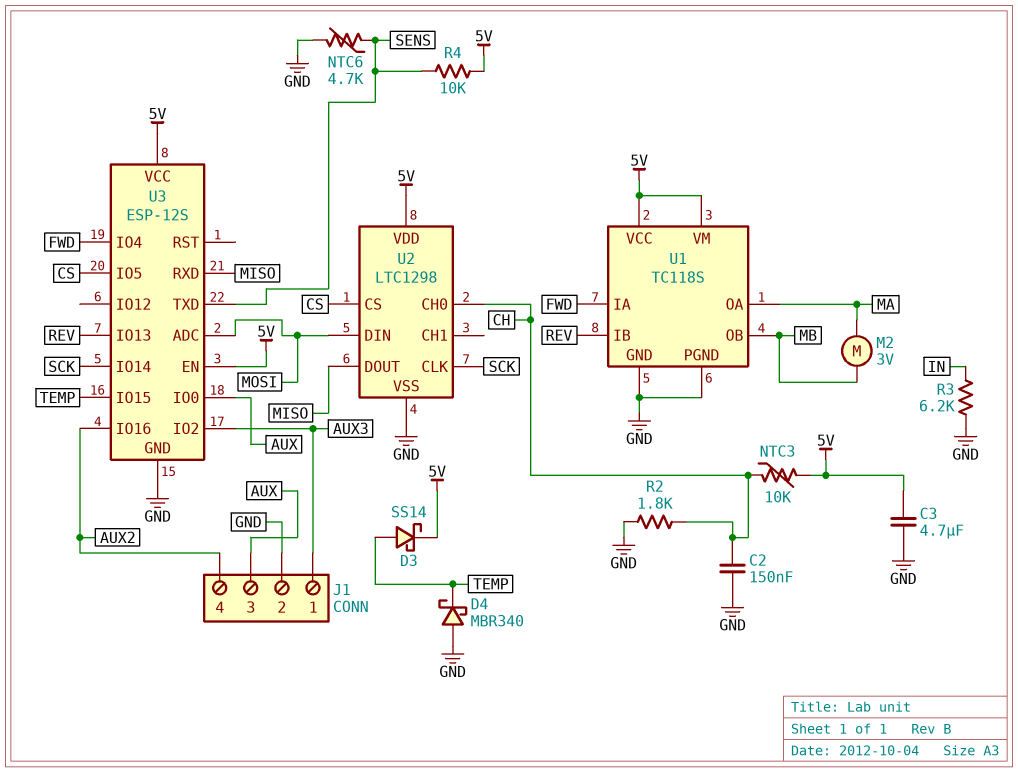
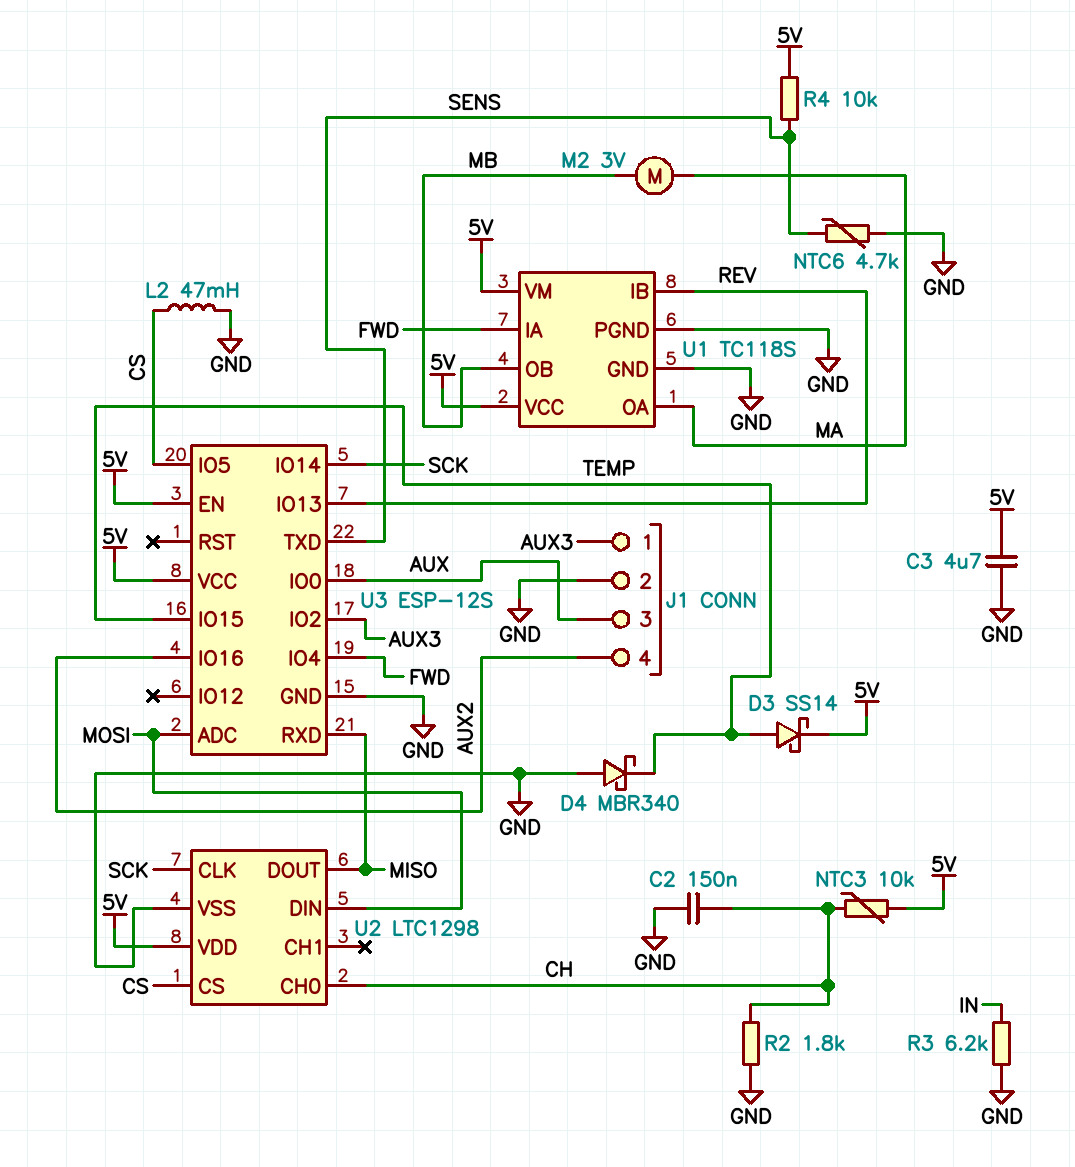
L2: none -> 47mH (CS, GND)

